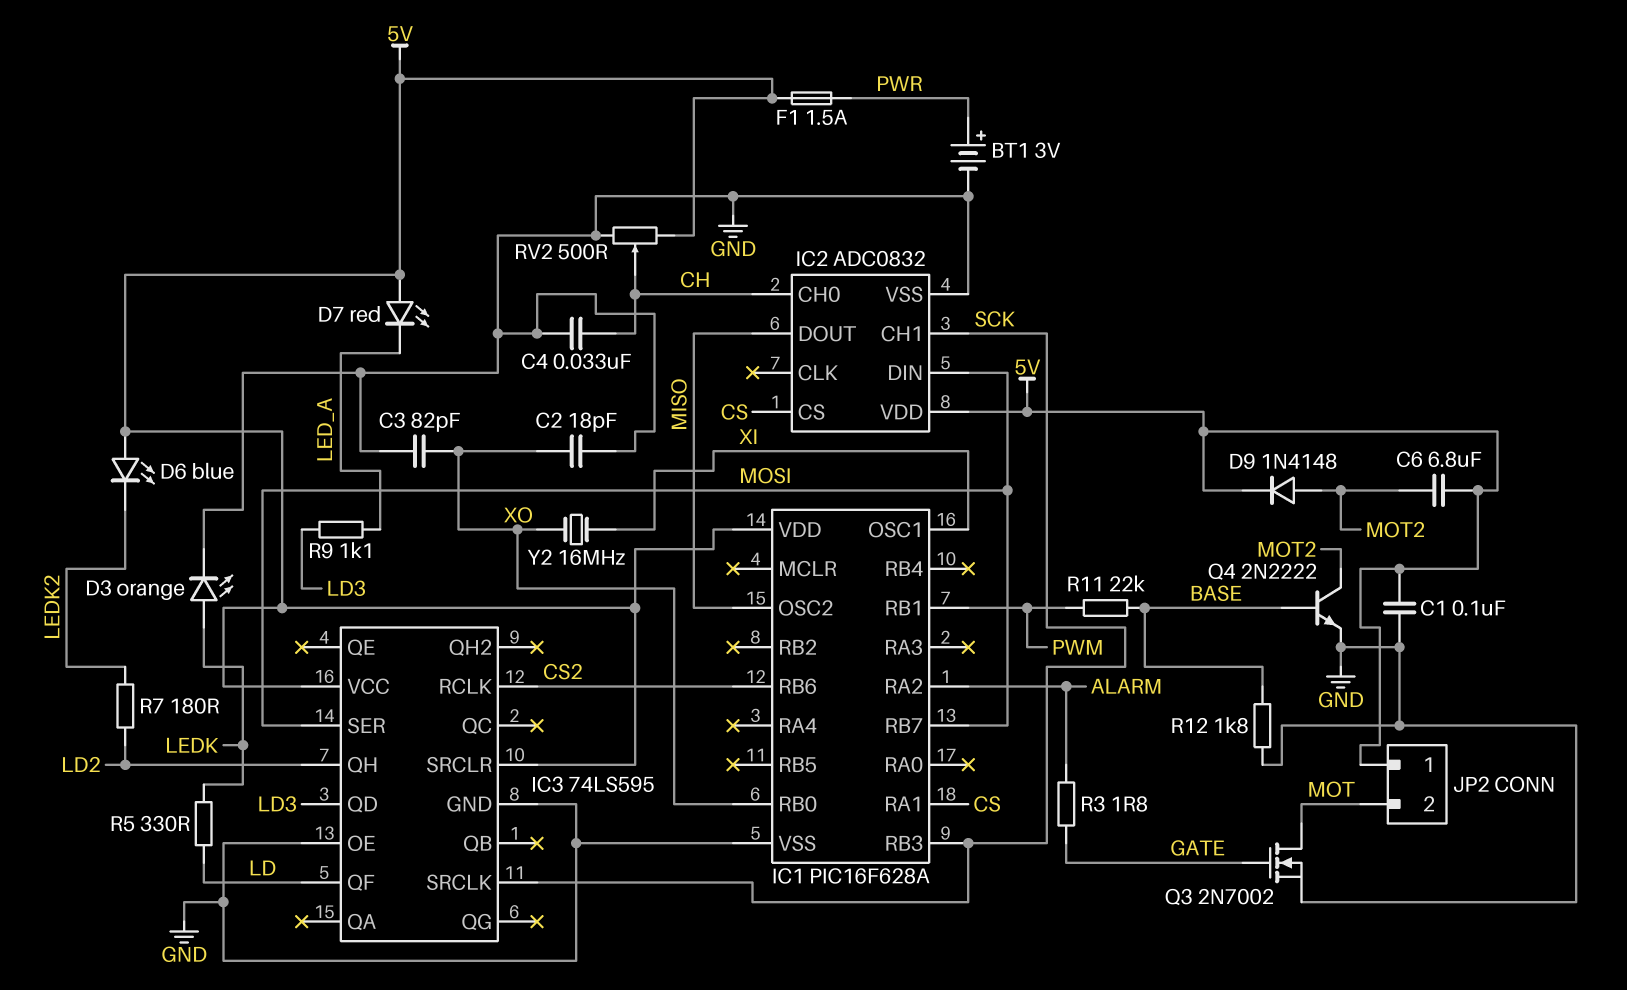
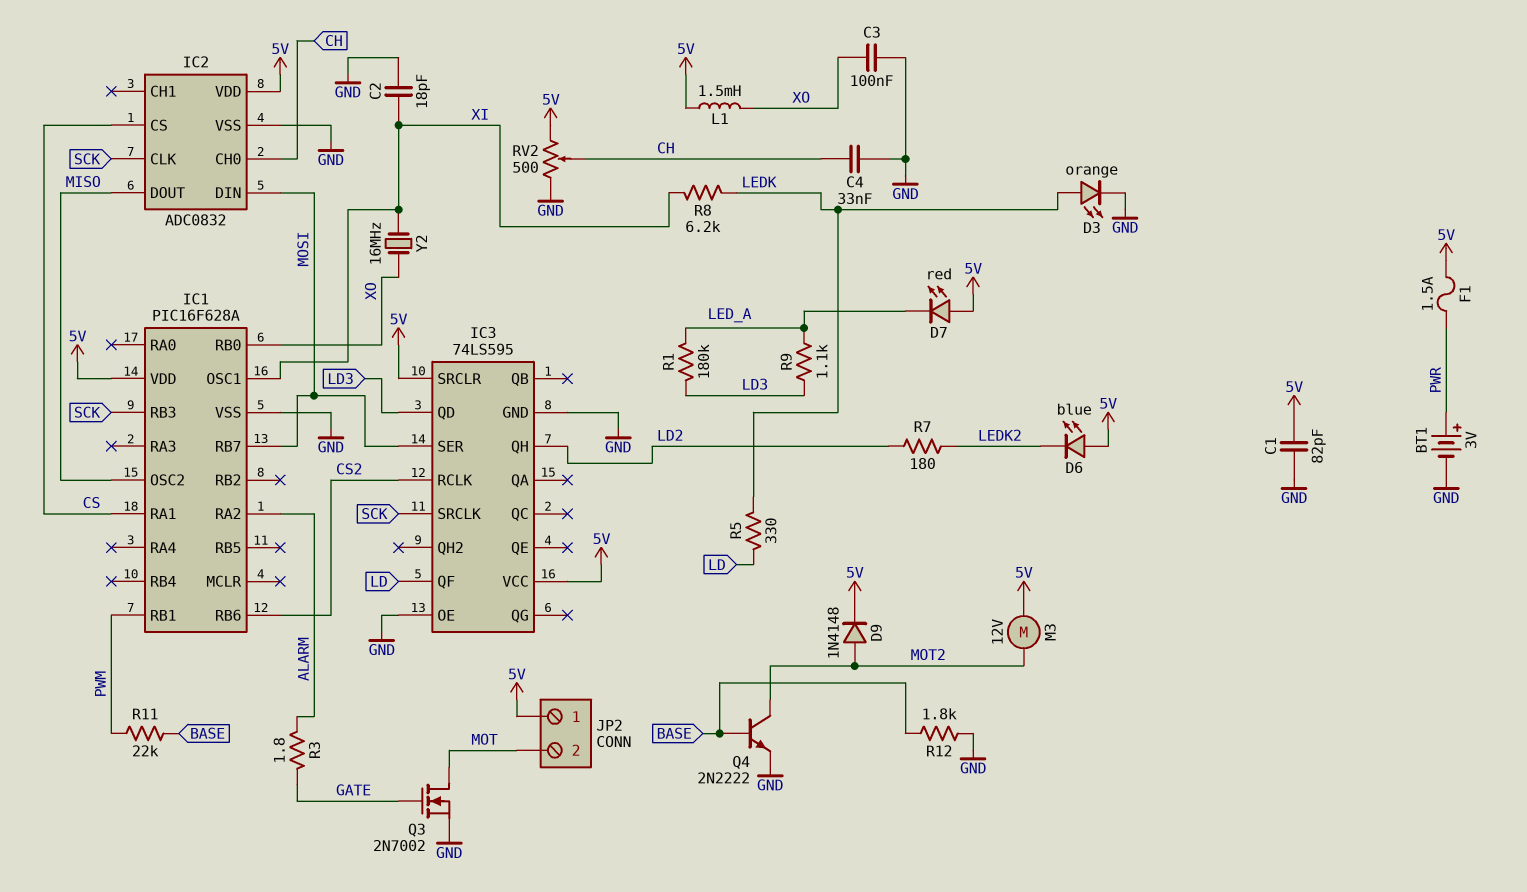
C1: 100nF (5V, GND) -> 82pF (5V, GND)
C2: 18pF (GND, XO) -> 18pF (GND, XI)
C3: 82pF (GND, XO) -> 100nF (GND, XO)
C6: 6.8uF (5V, MOT2) -> none
IC2 pin CH1: SCK -> none
IC2 pin CLK: none -> SCK
L1: none -> 1.5mH (5V, XO)
M3: none -> motor 12V (5V, MOT2)
R1: none -> 180k (LD3, LED_A)
R8: none -> 6.2k (LEDK, XI)

